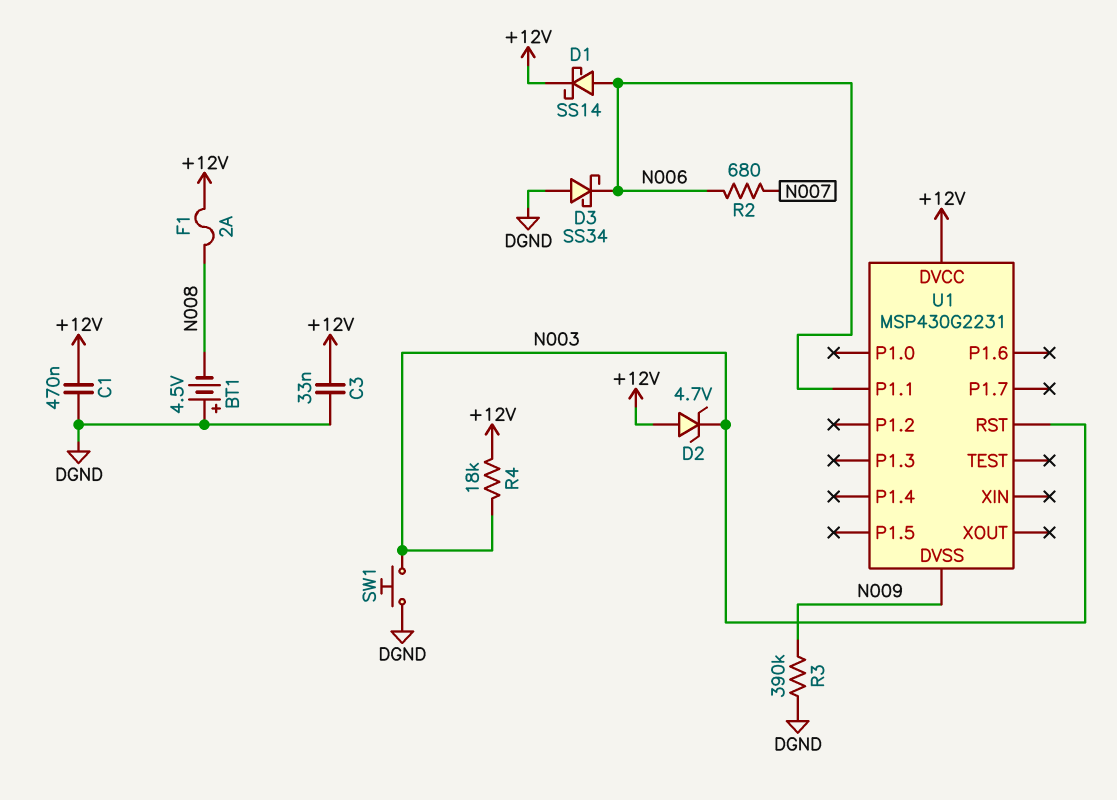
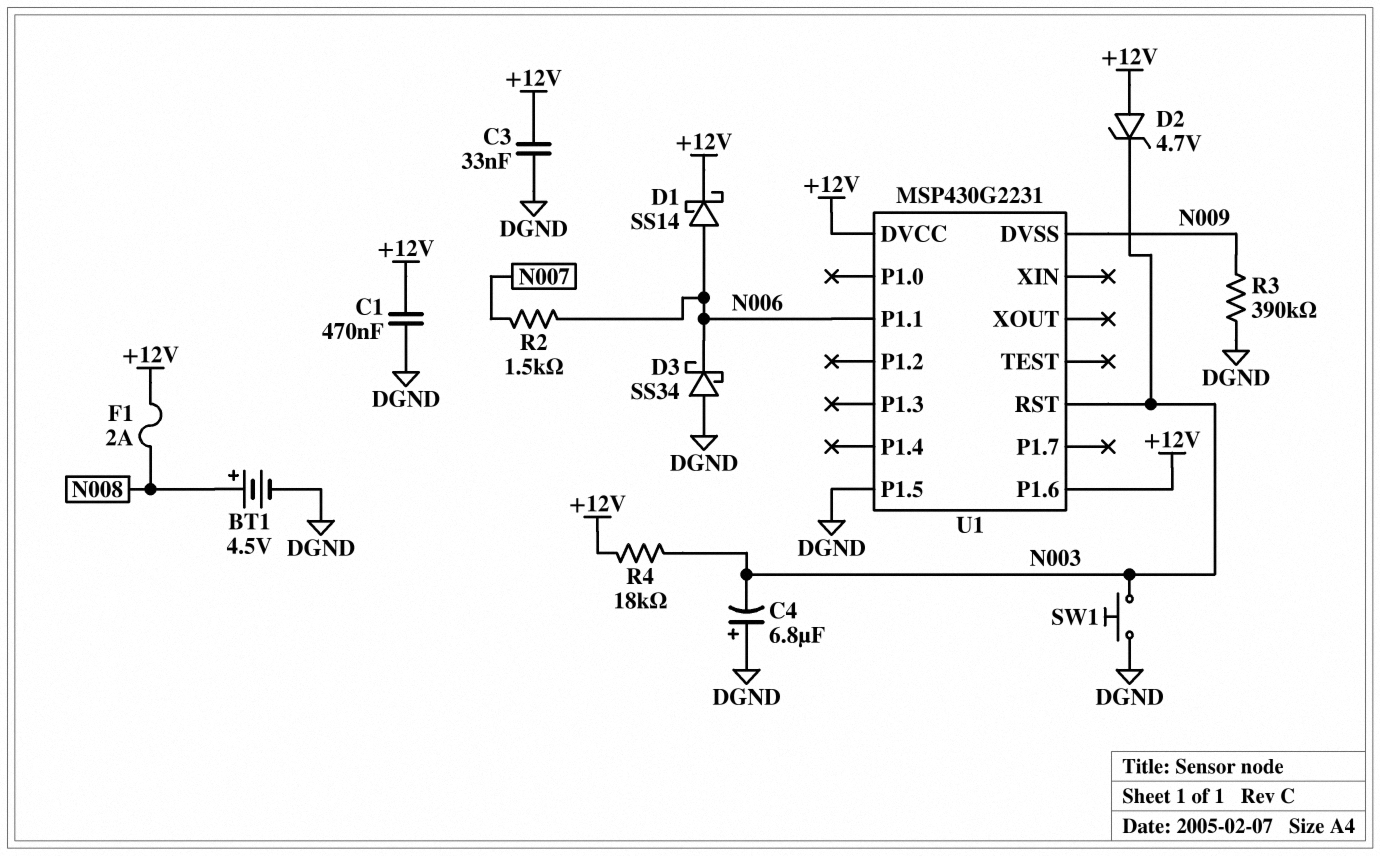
BT1: 4.5V (plus DGND, minus N008) -> 4.5V (plus N008, minus DGND)
C4: none -> 6.8uF (plus DGND, minus N003)
R2: 680 (N006, N007) -> 1.5k (N006, N007)
U1 pin P1.5: none -> DGND
U1 pin P1.6: none -> +12V

